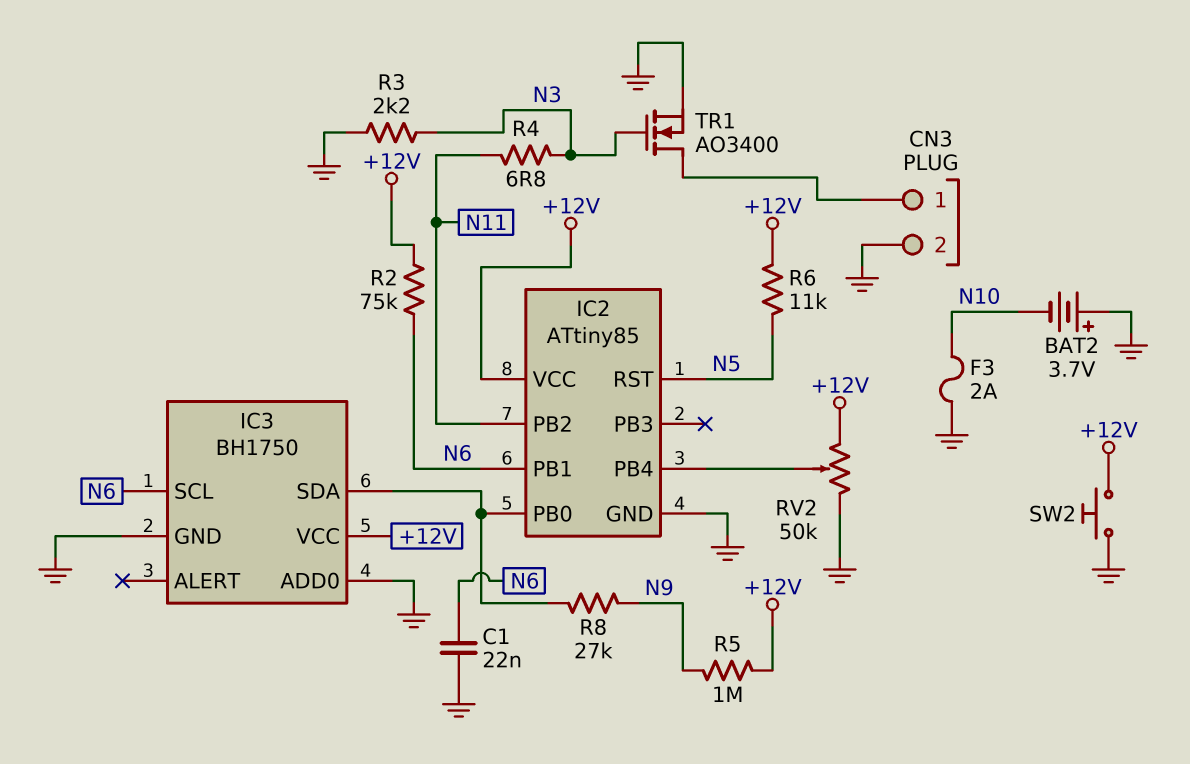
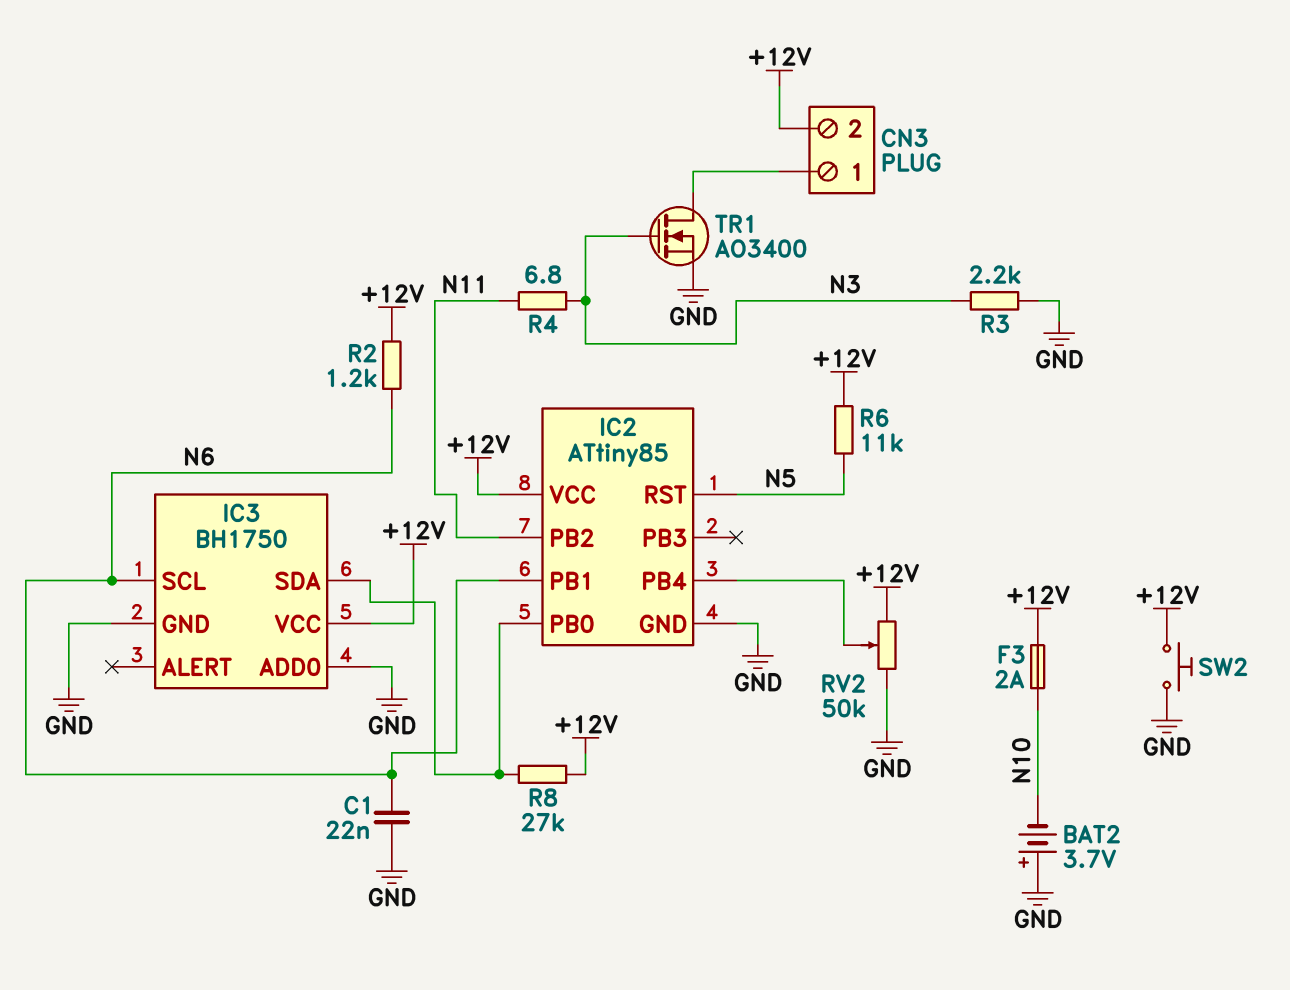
CN3 pin 2: GND -> +12V
F3: 2A (GND, N10) -> 2A (+12V, N10)
R2: 75k (+12V, N6) -> 1.2k (+12V, N6)
R5: 1M (+12V, N9) -> none
R8: 27k (IC2/PB0, N9) -> 27k (+12V, IC2/PB0)

